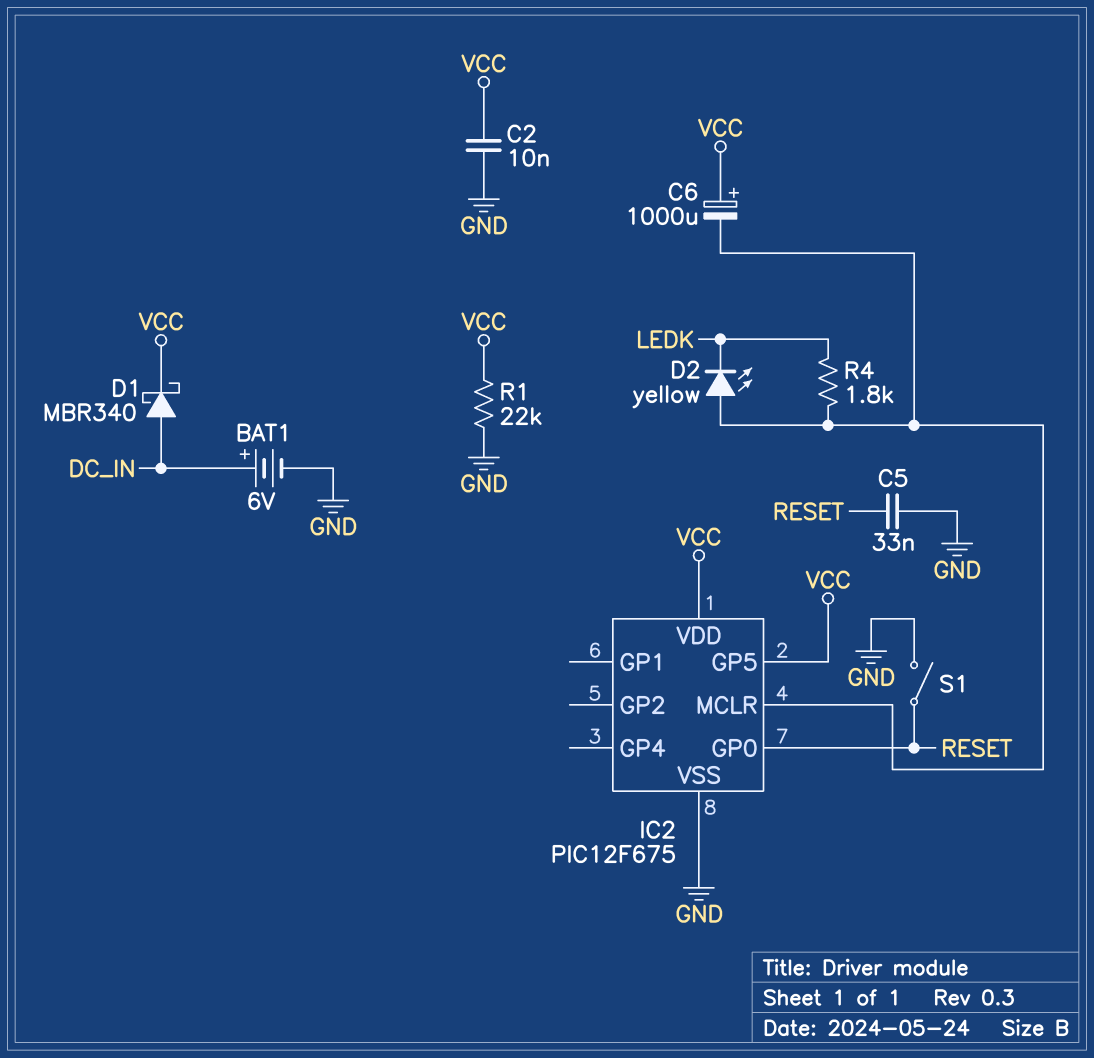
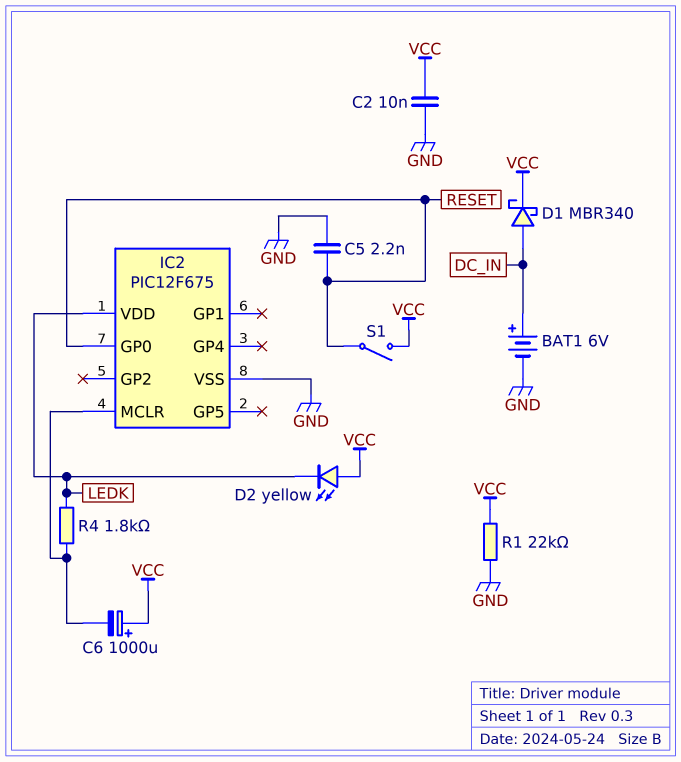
C5: 33nF (GND, RESET) -> 2.2nF (GND, RESET)
D2: LED yellow (A IC2/MCLR, K LEDK) -> LED yellow (A VCC, K LEDK)
IC2 pin GP5: VCC -> none
IC2 pin VDD: VCC -> LEDK
S1: switch (GND, RESET) -> switch (RESET, VCC)

